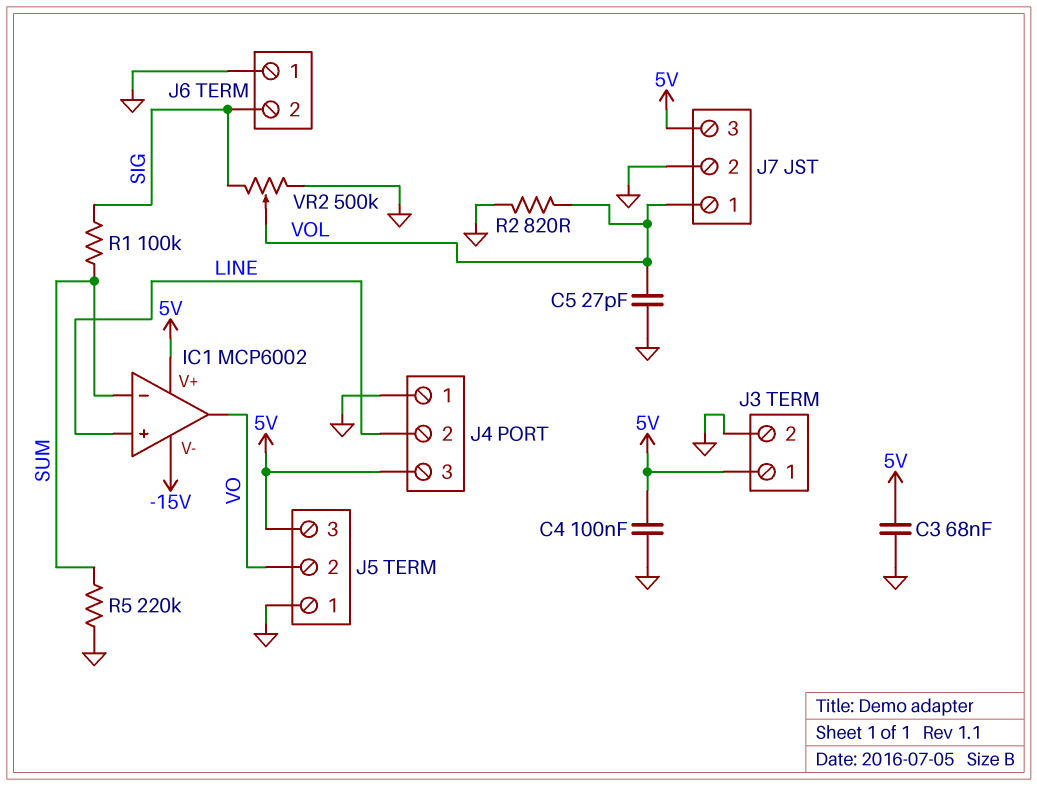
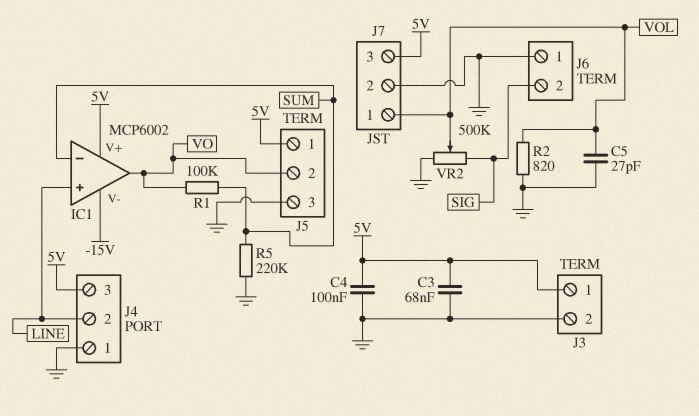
J5 pin 1: GND -> 5V
J5 pin 3: 5V -> GND
R1: 100k (SIG, SUM) -> 100k (SUM, VO)

